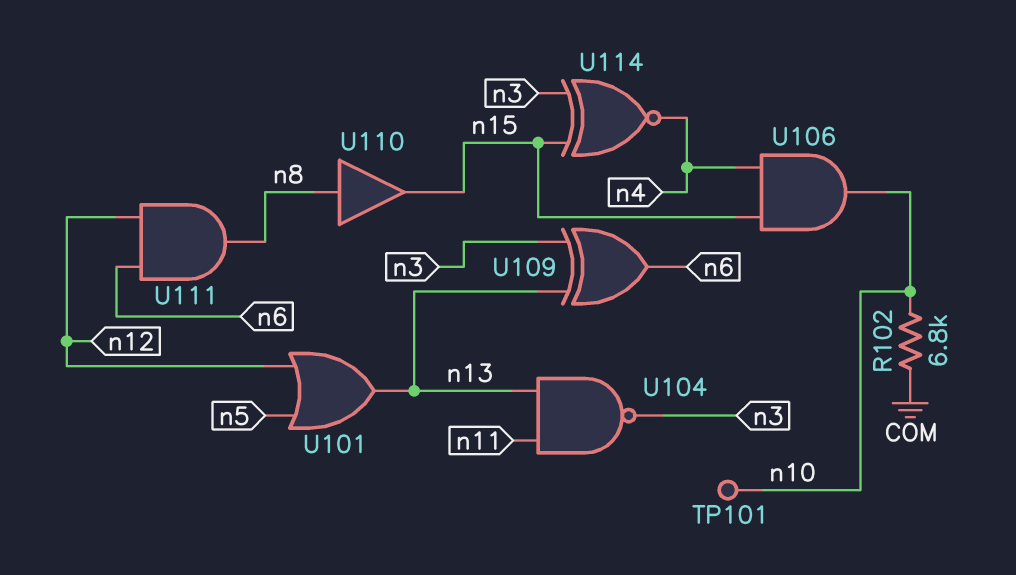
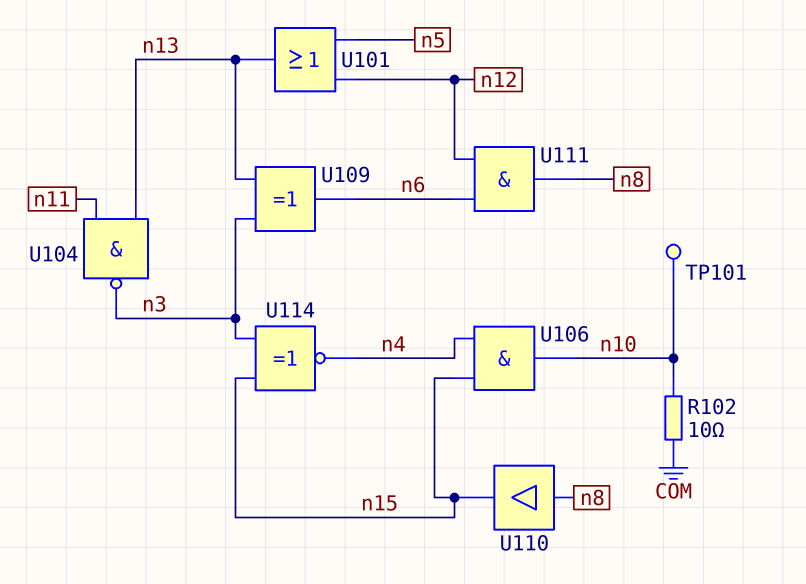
R102: 6.8k (COM, n10) -> 10 (COM, n10)

